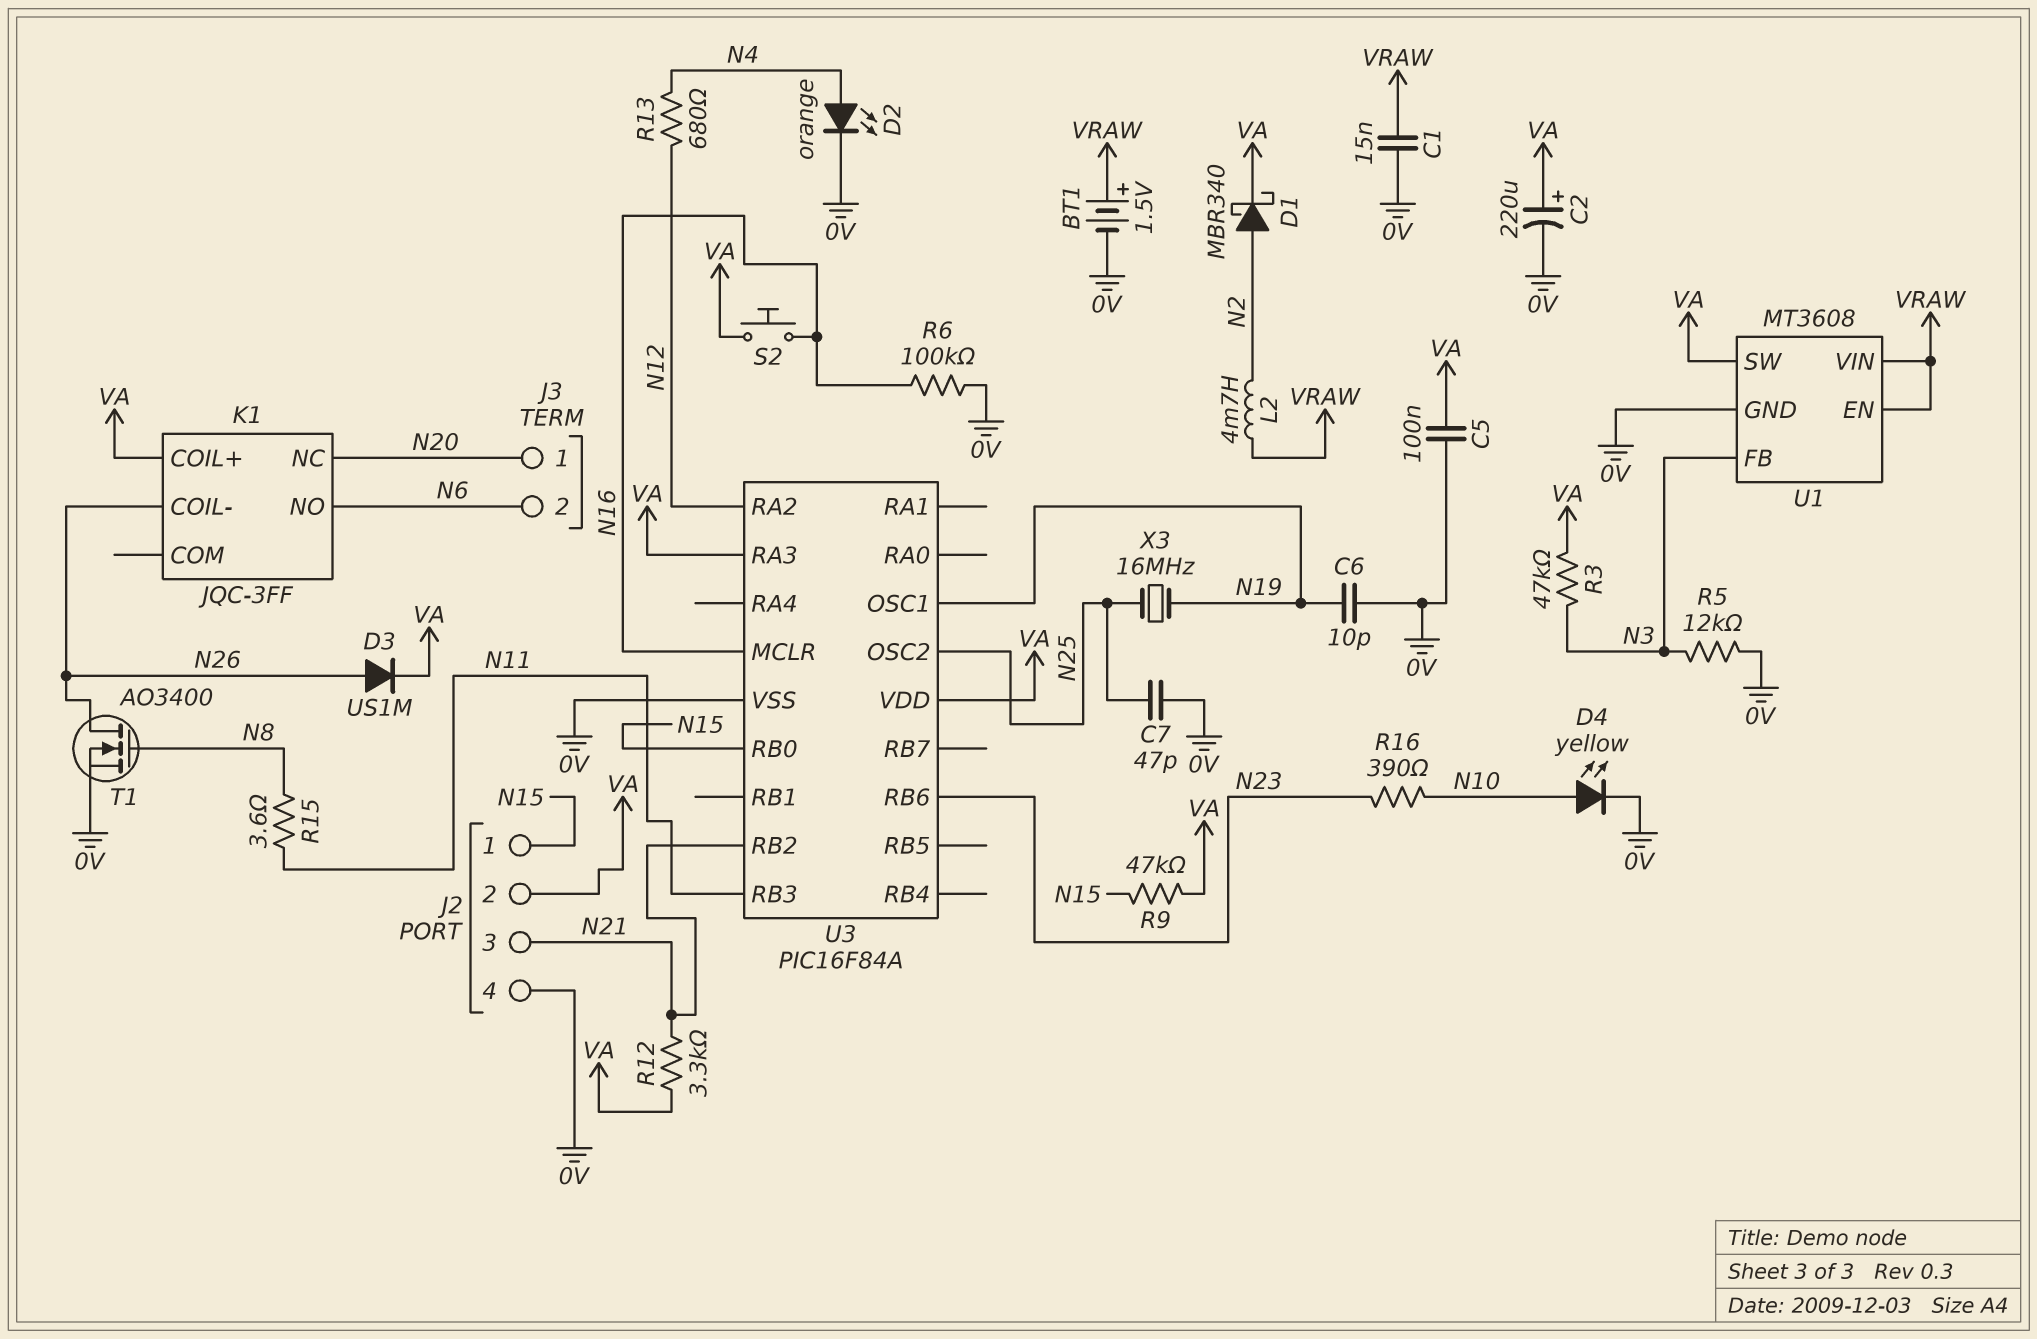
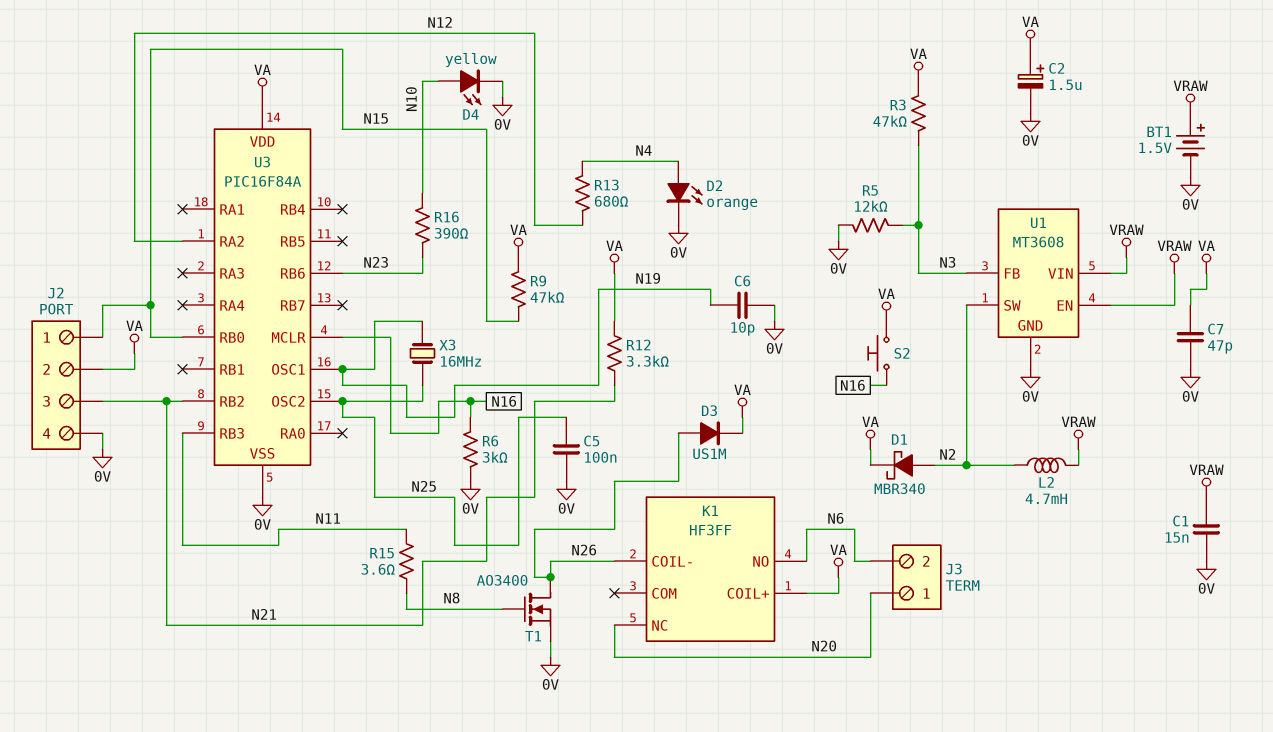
C2: 220uF (plus VA, minus 0V) -> 1.5uF (plus VA, minus 0V)
C5: 100nF (0V, VA) -> 100nF (0V, N25)
C7: 47pF (0V, N25) -> 47pF (0V, VA)
K1: JQC-3FF -> HF3FF
R6: 100k (0V, N16) -> 3k (0V, N16)
U1 pin SW: VA -> N2
U3 pin RA3: VA -> none

